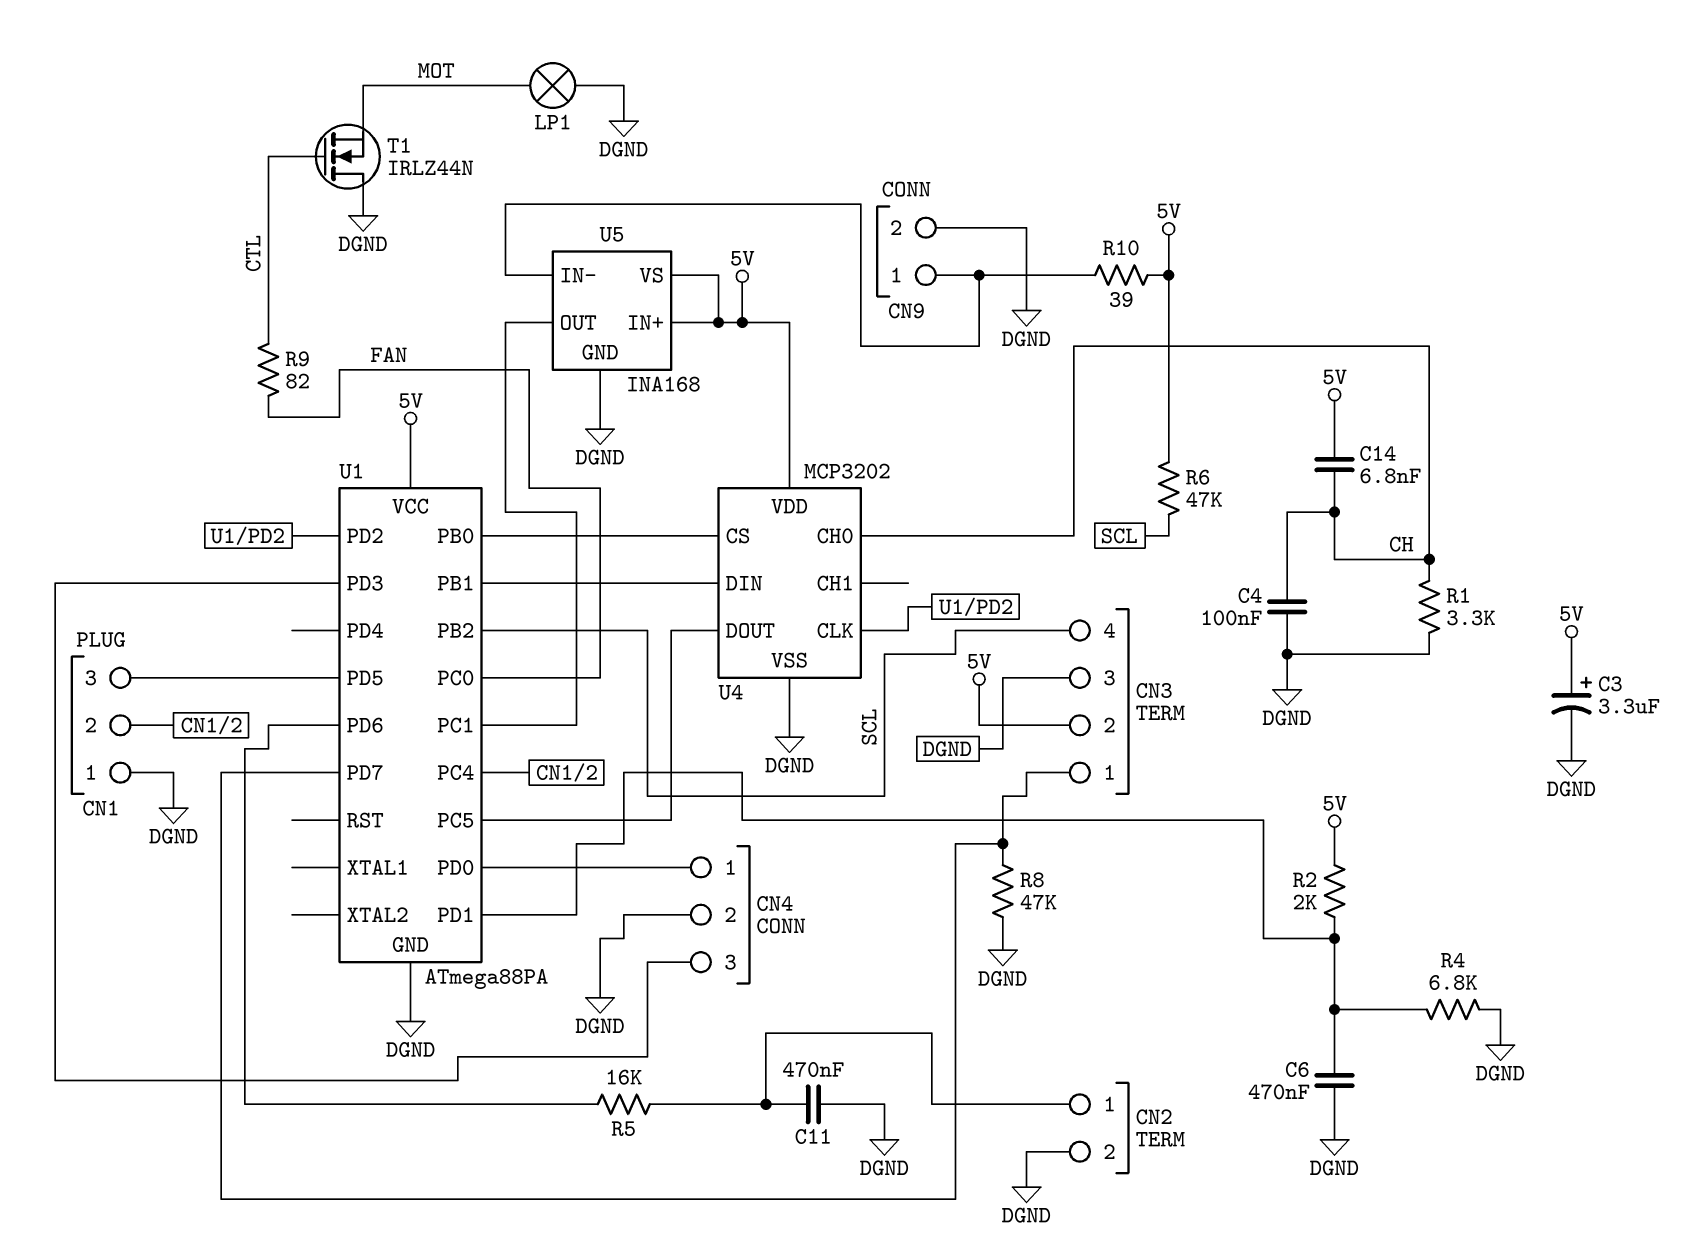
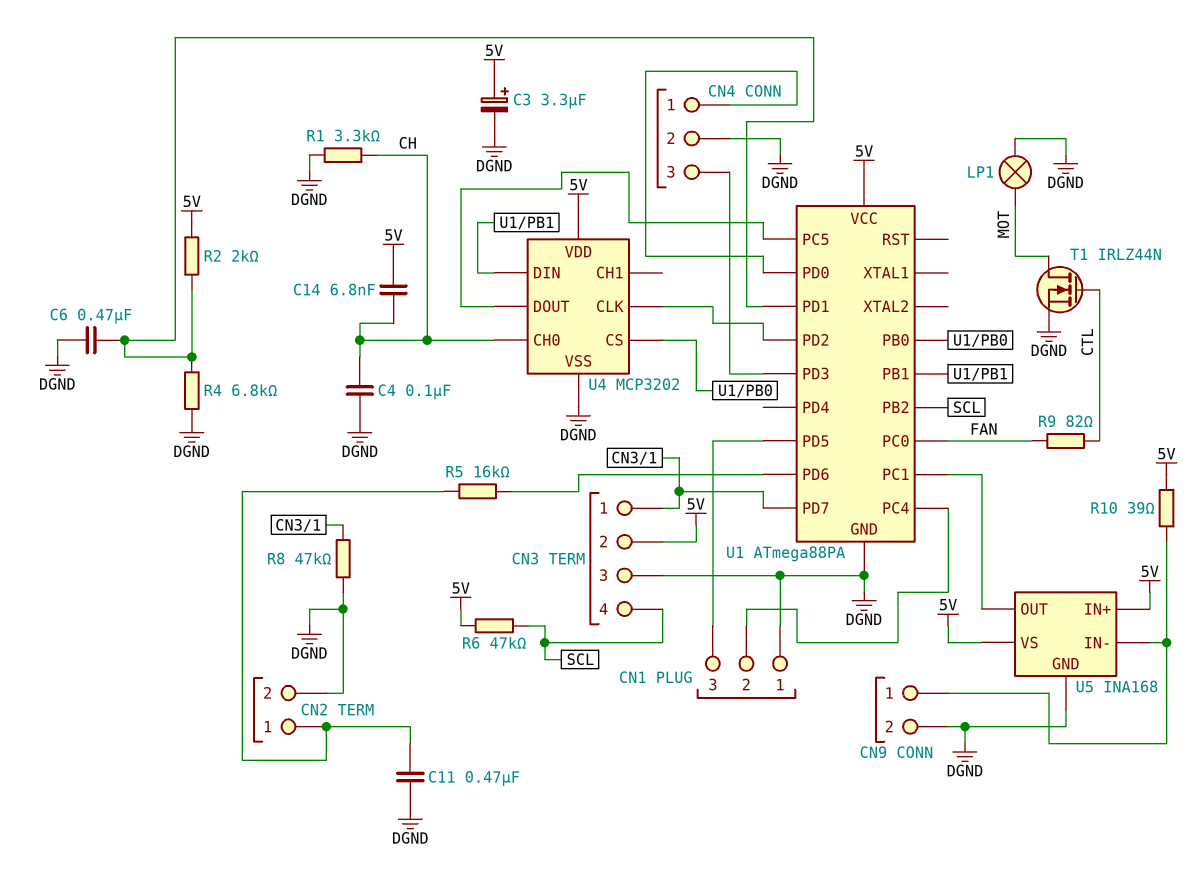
T1: NMOS IRLZ44N (G CTL, D DGND, S MOT) -> NMOS IRLZ44N (G CTL, D MOT, S DGND)

